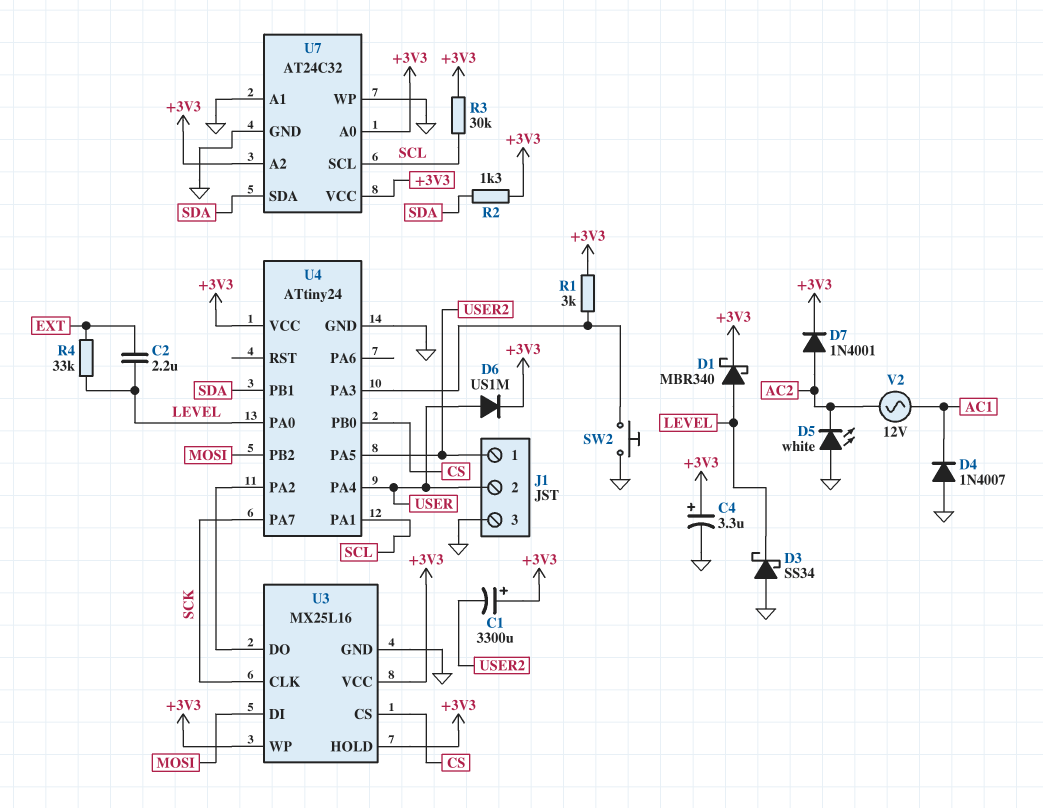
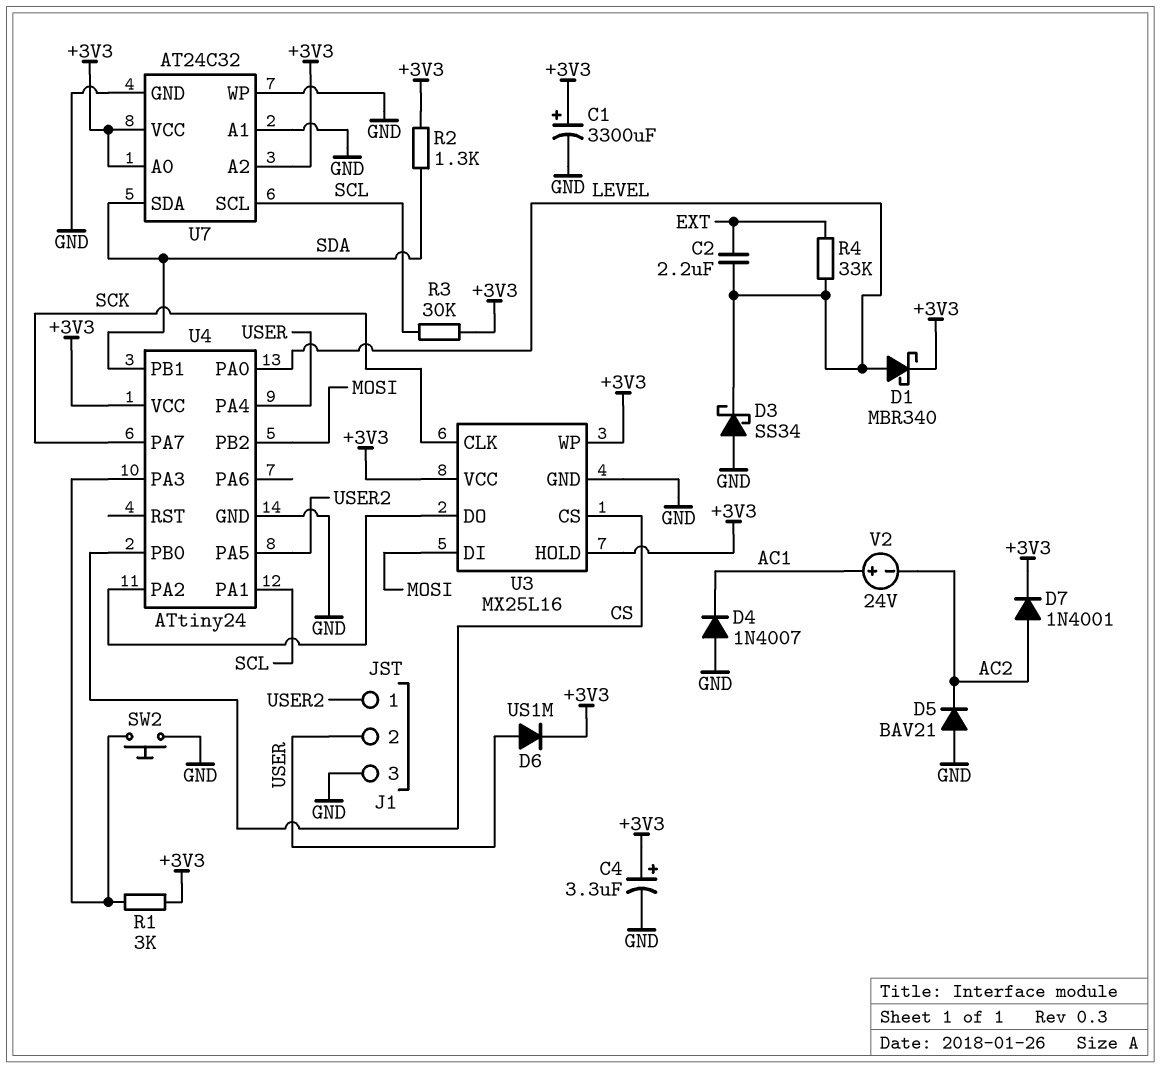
C1: 3300uF (plus +3V3, minus USER2) -> 3300uF (plus +3V3, minus GND)
D5: LED white (A GND, K AC2) -> diode BAV21 (A GND, K AC2)
V2: AC 12V (AC1, AC2) -> 24V (plus AC1, minus AC2)

